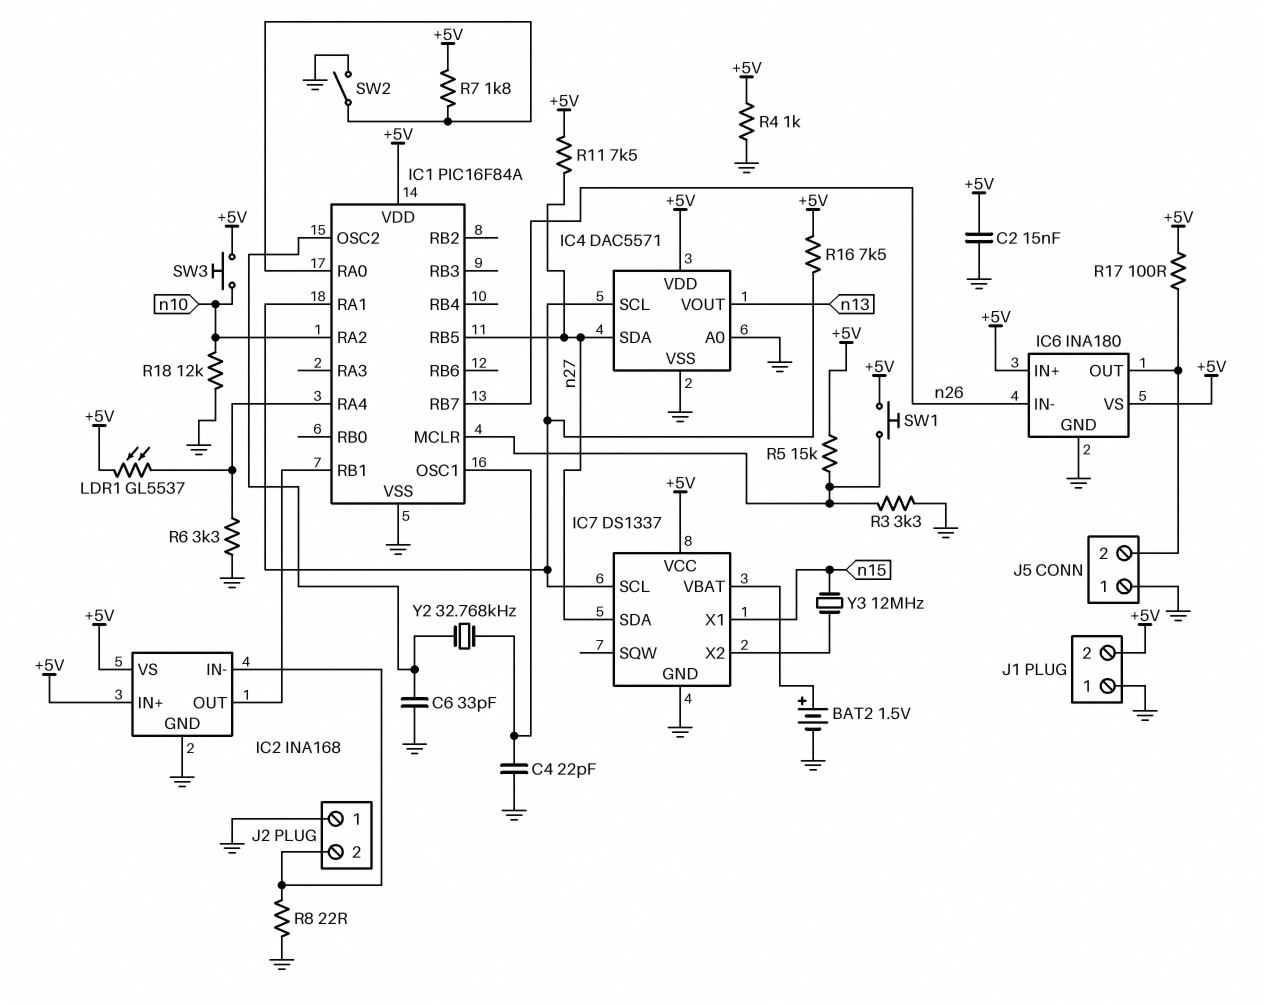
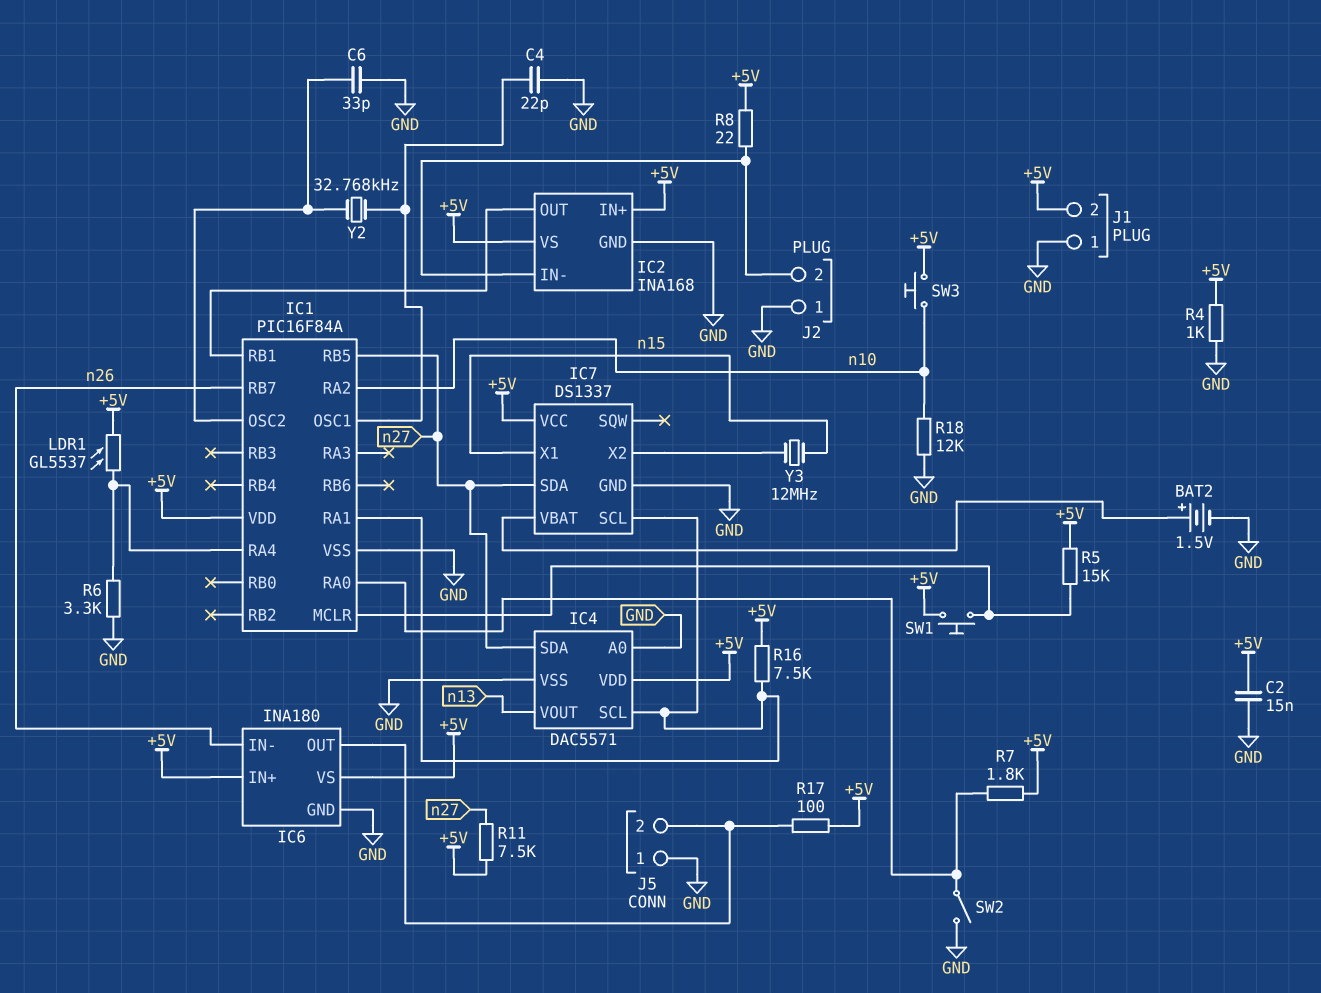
R3: 3.3k (GND, IC1/MCLR) -> none
R8: 22 (GND, IC2/IN-) -> 22 (+5V, IC2/IN-)

